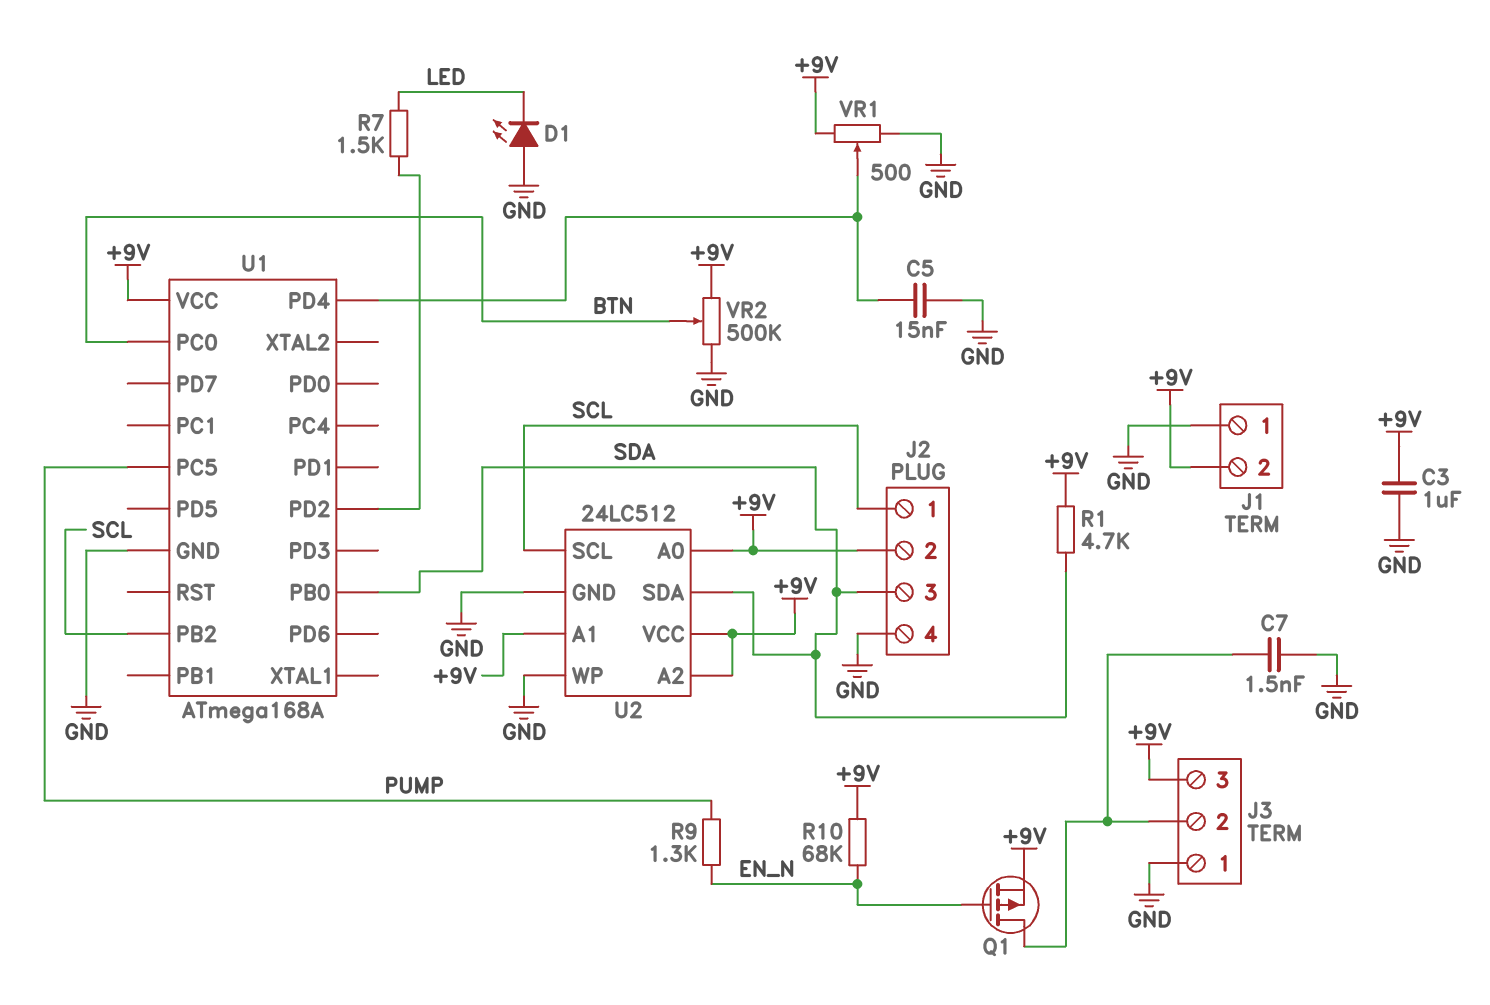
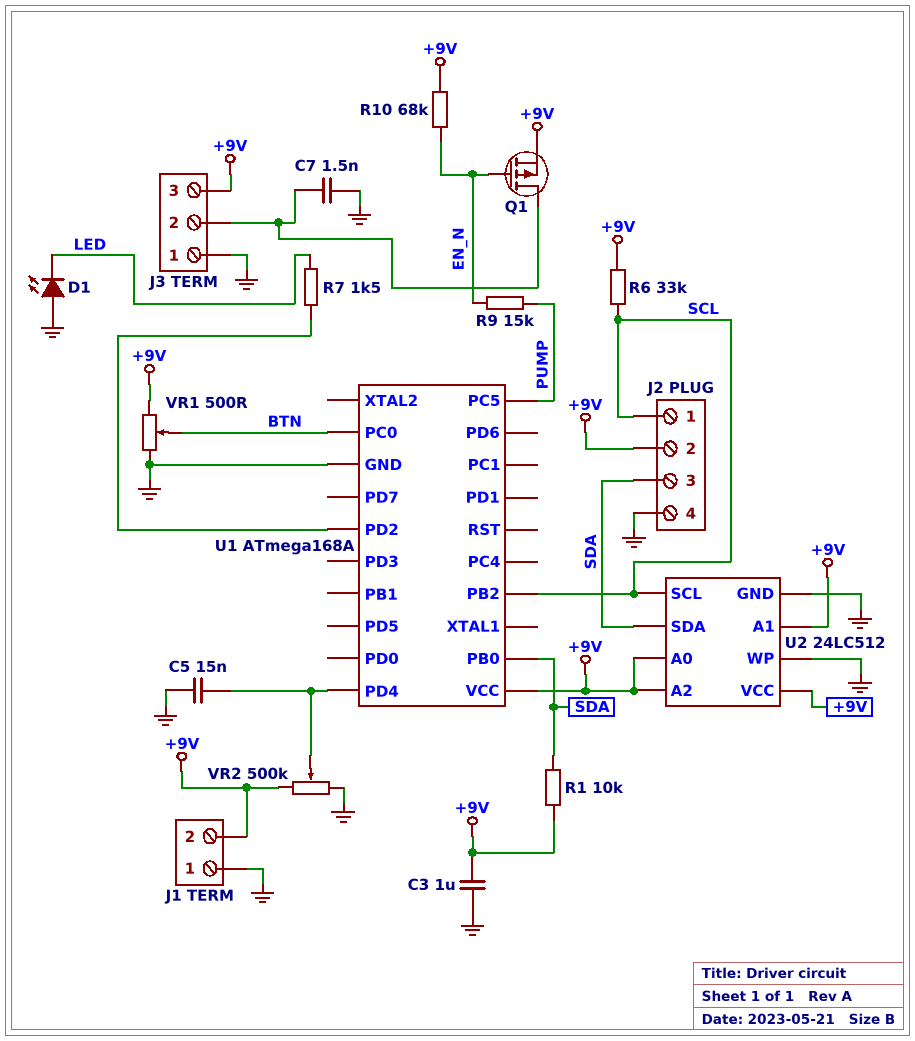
R1: 4.7k (+9V, SDA) -> 10k (+9V, SDA)
R6: none -> 33k (+9V, SCL)
R9: 1.3k (EN_N, PUMP) -> 15k (EN_N, PUMP)
VR1: 500 (+9V, GND, wiper U1/PD4) -> 500 (+9V, GND, wiper BTN)
VR2: 500k (+9V, GND, wiper BTN) -> 500k (+9V, GND, wiper U1/PD4)

